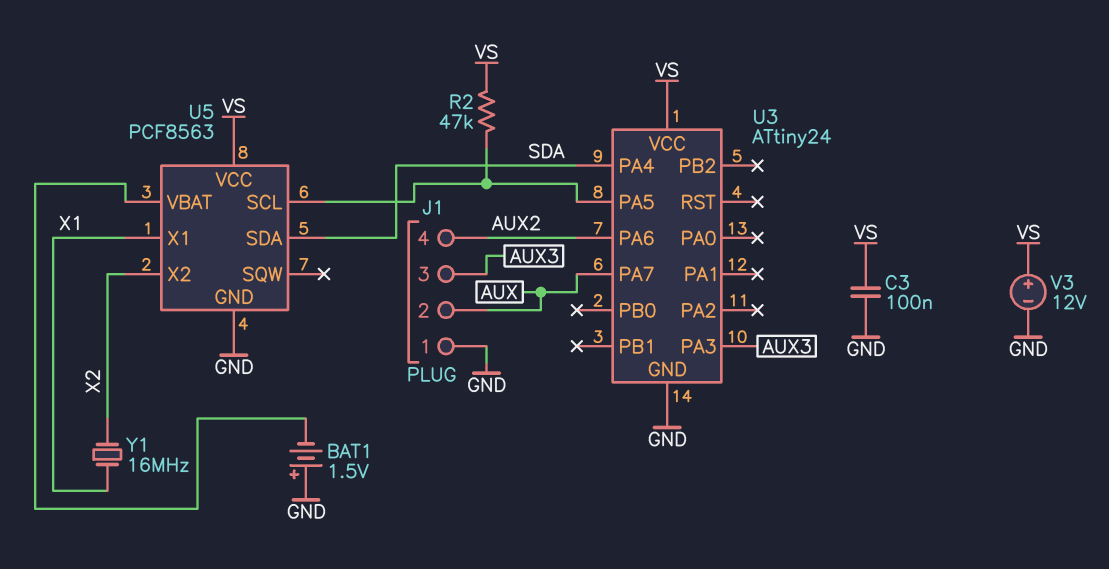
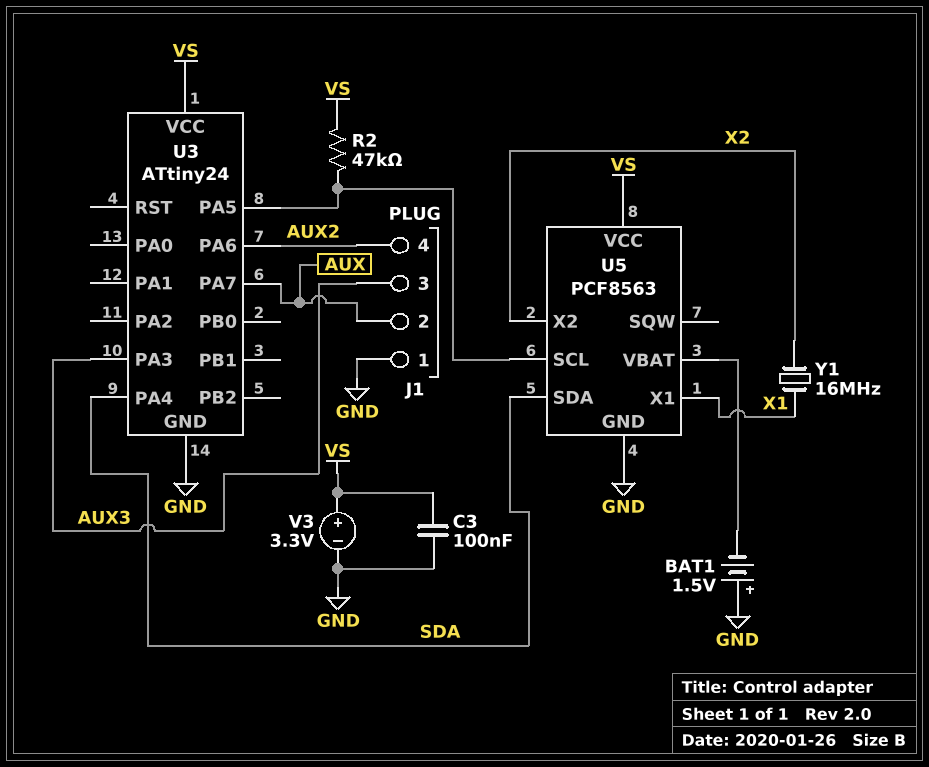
V3: 12V (plus VS, minus GND) -> 3.3V (plus VS, minus GND)

